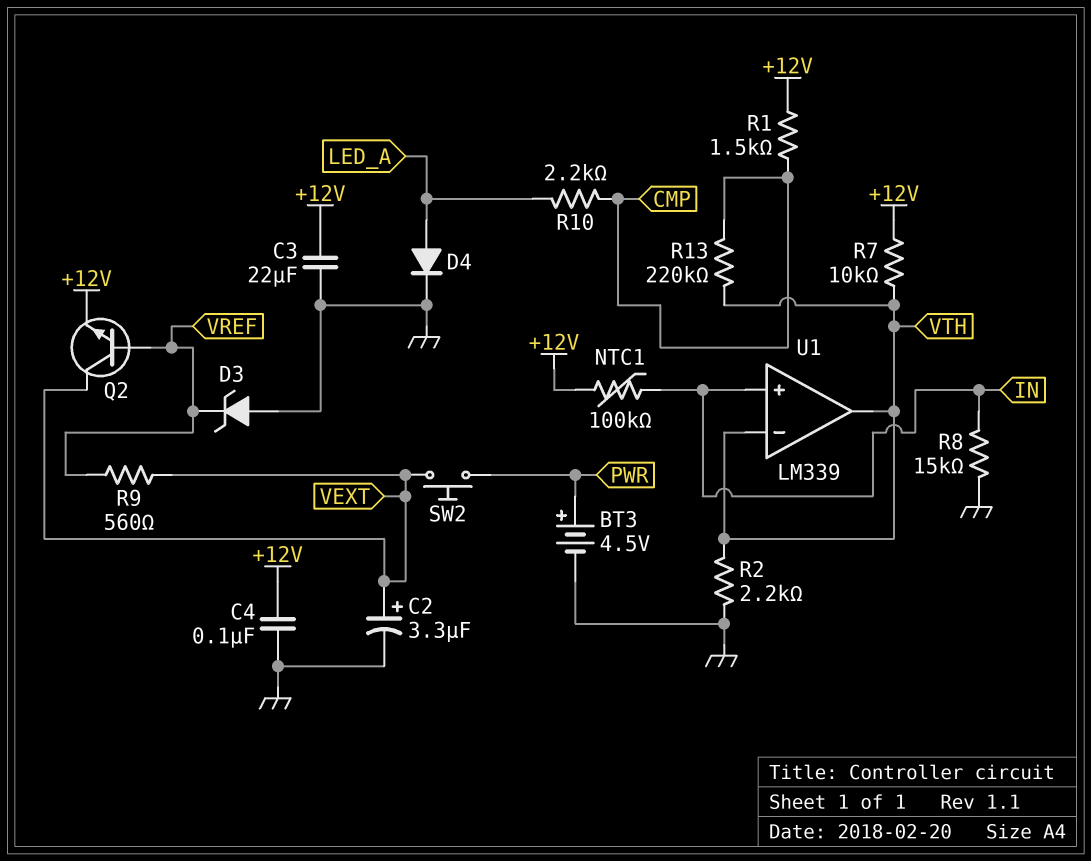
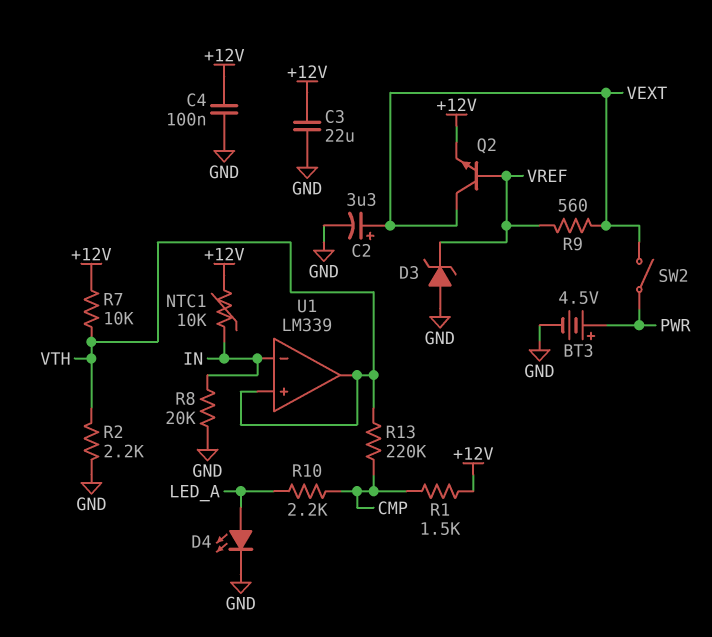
D4: diode (A LED_A, K GND) -> LED (A LED_A, K GND)
NTC1: 100k (+12V, IN) -> 10k (+12V, IN)
R8: 15k (GND, IN) -> 20k (GND, IN)
SW2: button (PWR, VEXT) -> switch (PWR, VEXT)
U1 pin in+: IN -> VTH
U1 pin in-: VTH -> IN

